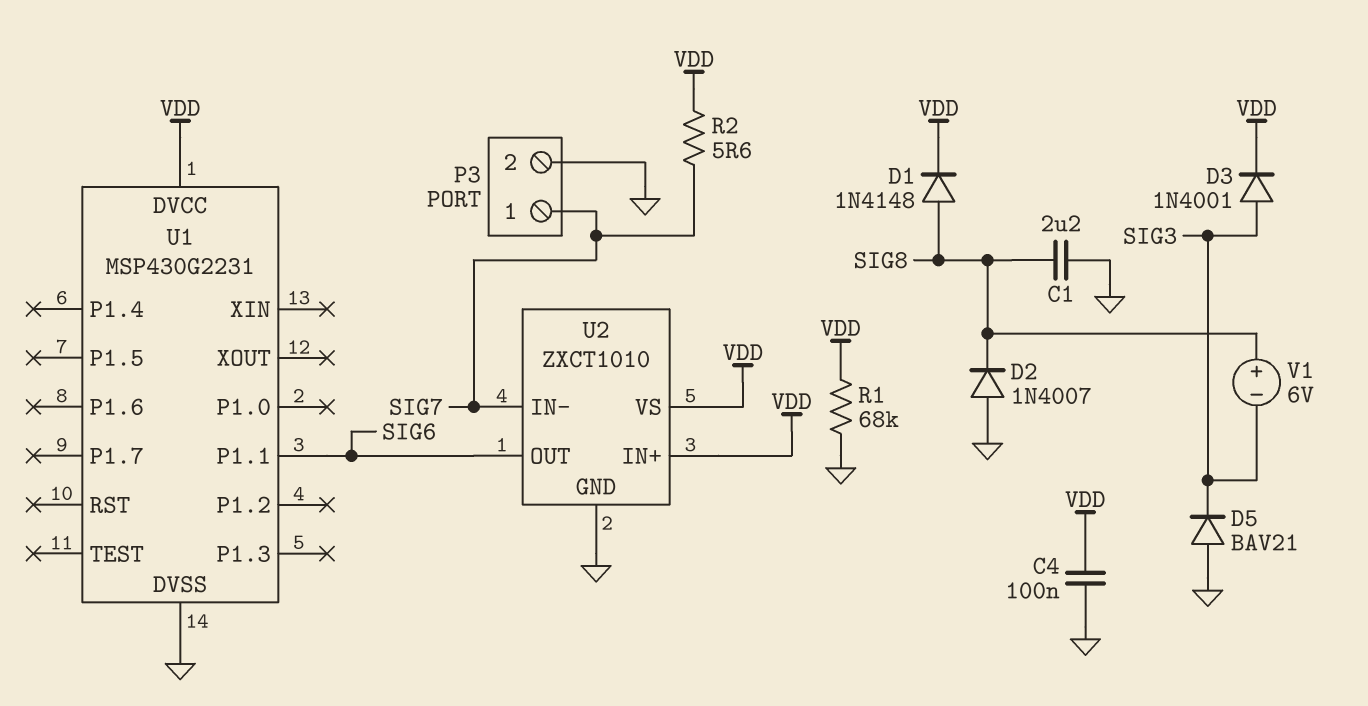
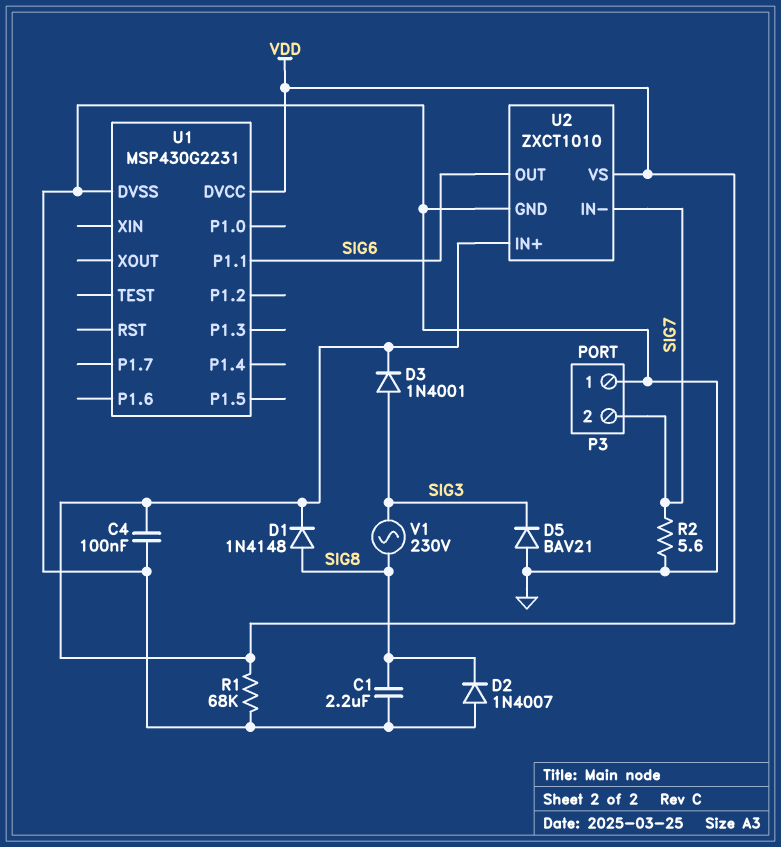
P3 pin 1: SIG7 -> GND
P3 pin 2: GND -> SIG7
R2: 5.6 (SIG7, VDD) -> 5.6 (GND, SIG7)
V1: 6V (plus SIG8, minus SIG3) -> AC 230V (SIG3, SIG8)

